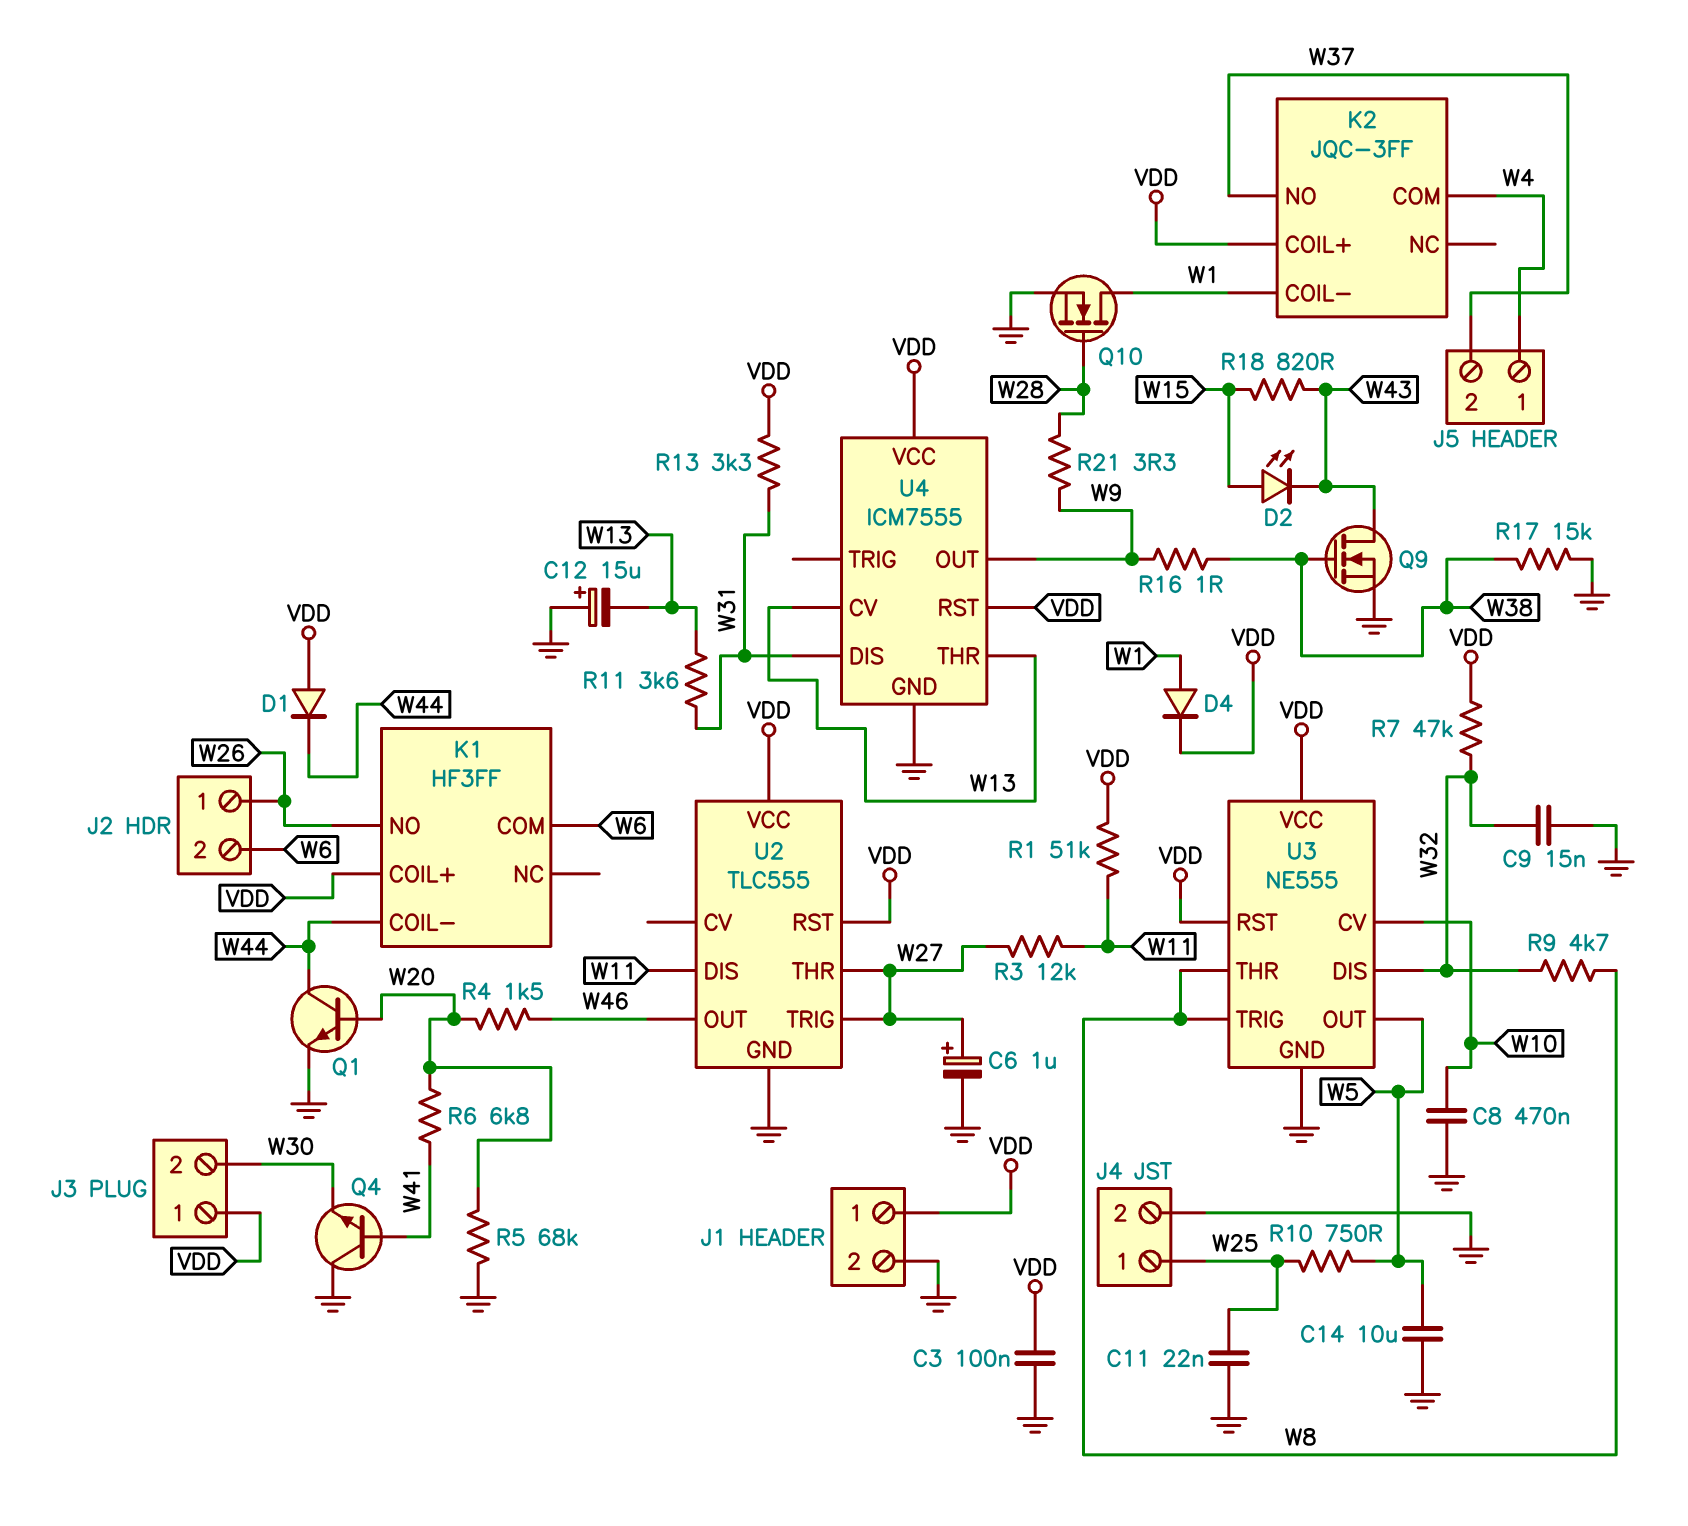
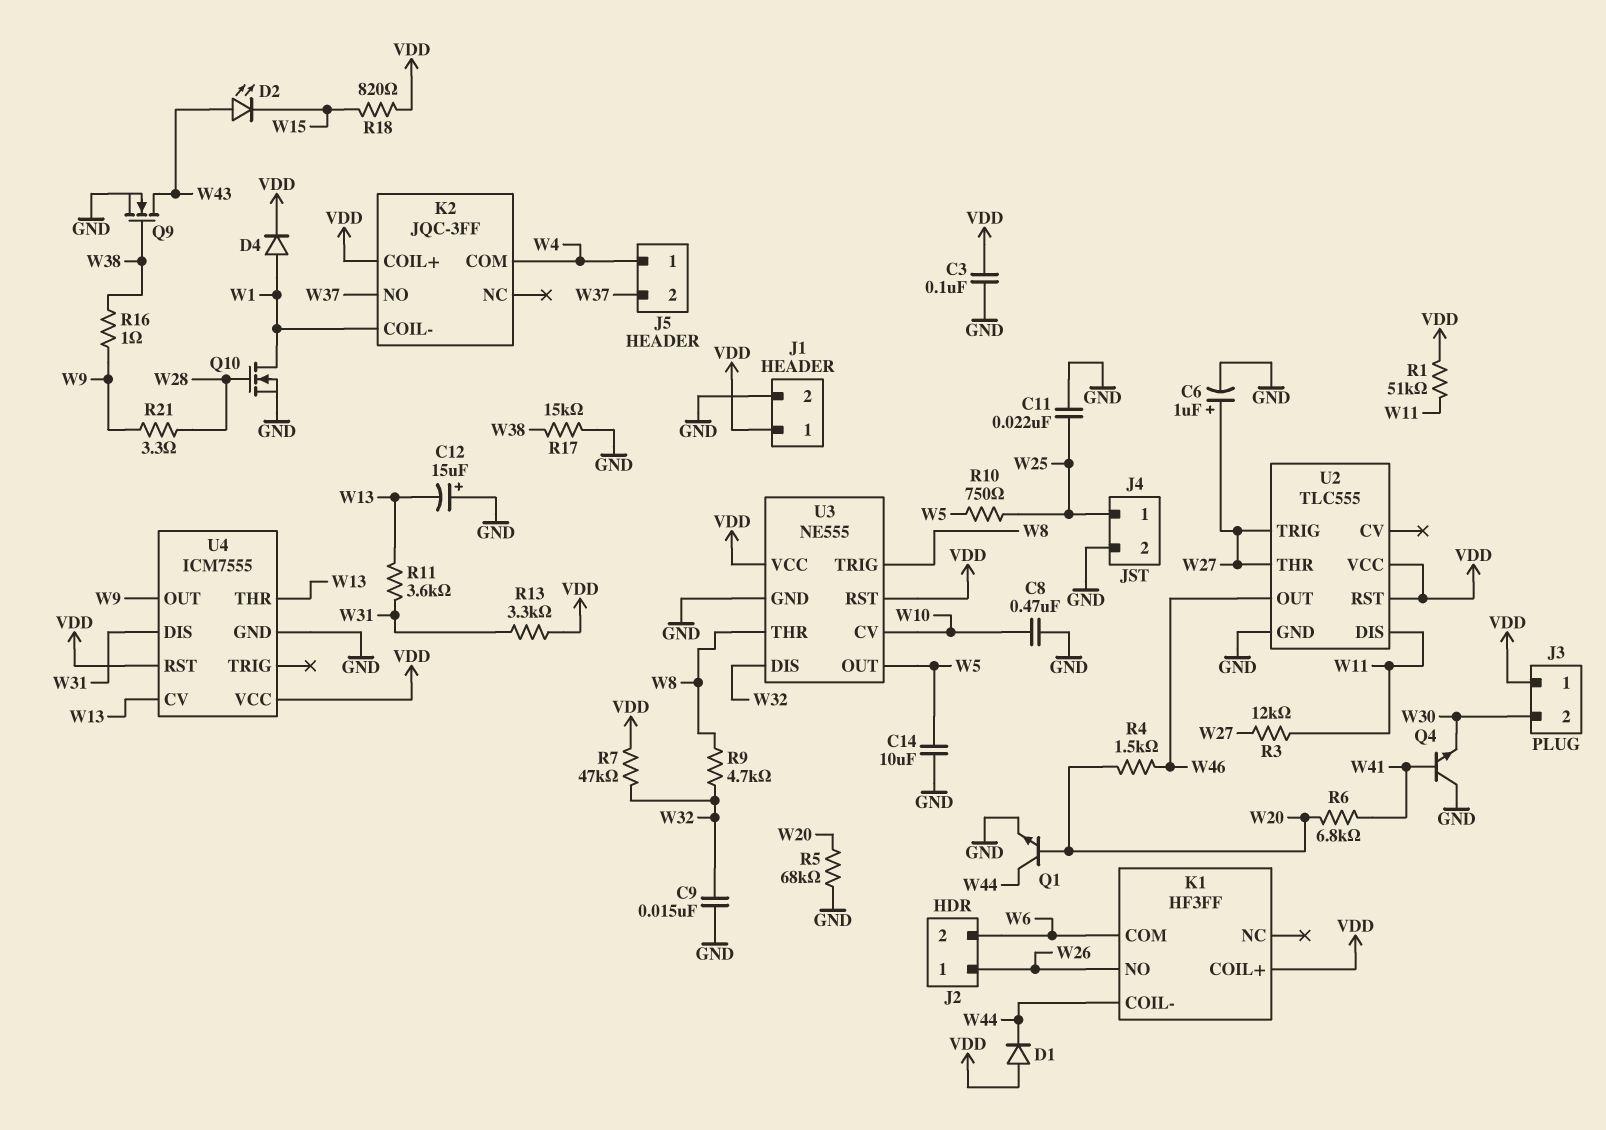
D2: LED (A W15, K W43) -> LED (A W43, K W15)
R18: 820 (W15, W43) -> 820 (VDD, W15)

